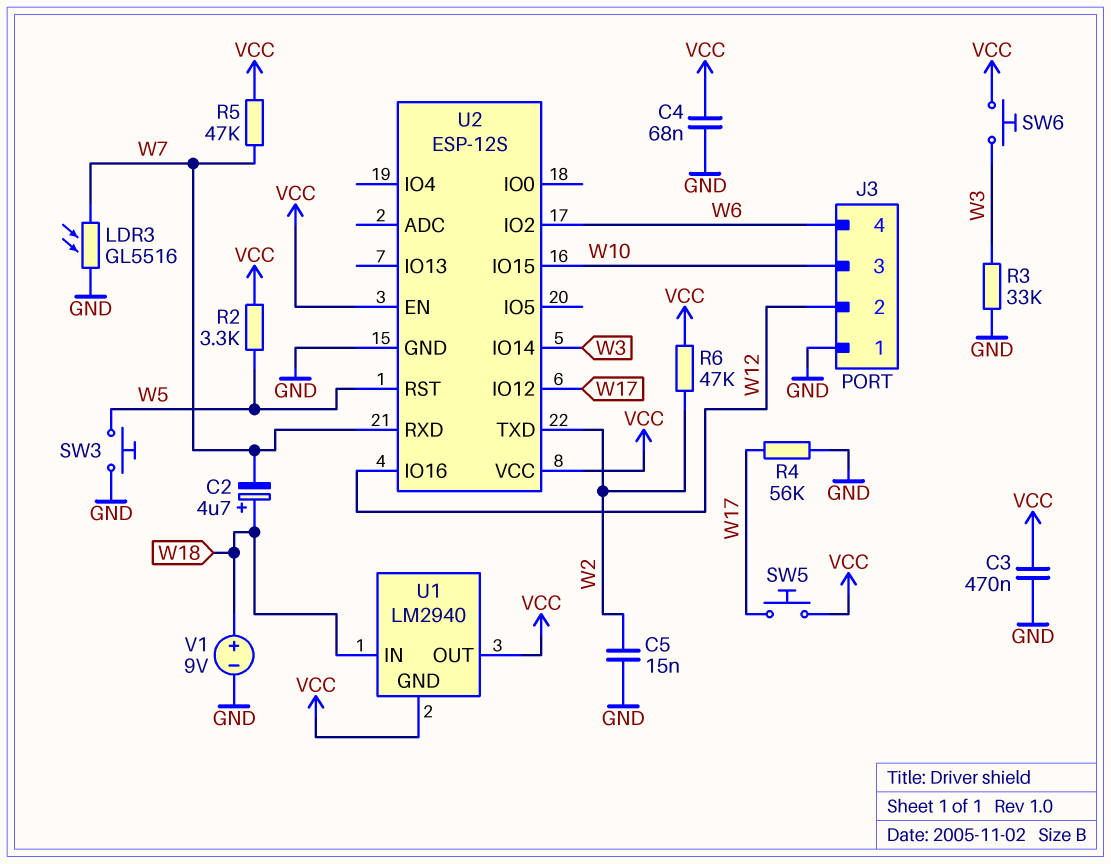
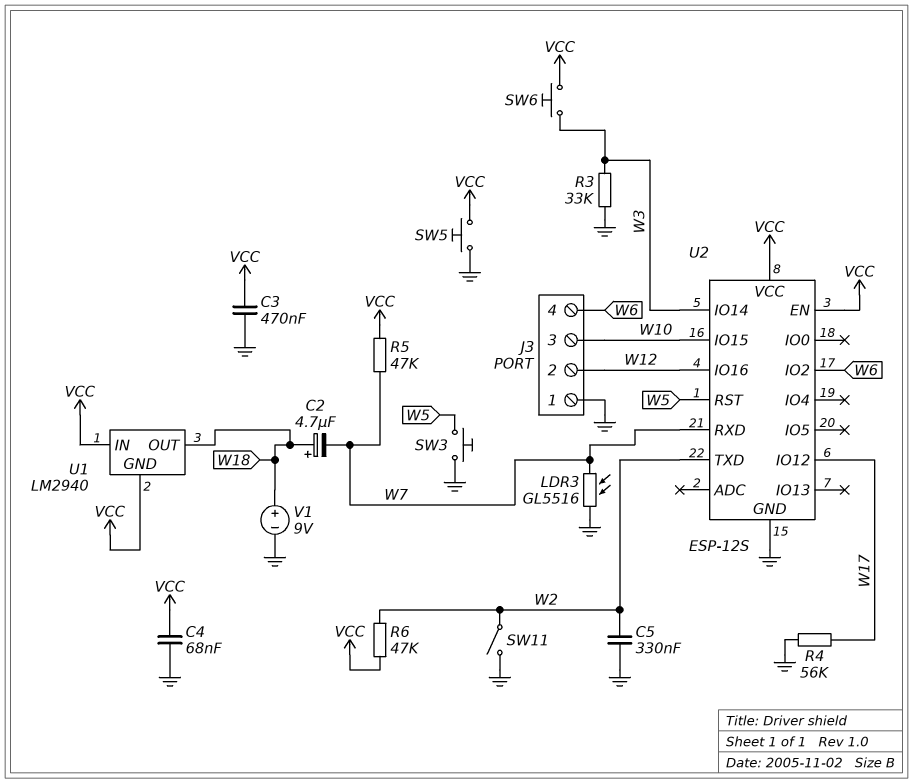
C5: 15nF (GND, W2) -> 330nF (GND, W2)
R2: 3.3k (VCC, W5) -> none
SW5: button (VCC, W17) -> button (GND, VCC)
SW11: none -> switch (GND, W2)
U1 pin IN: W18 -> VCC
U1 pin OUT: VCC -> W18

